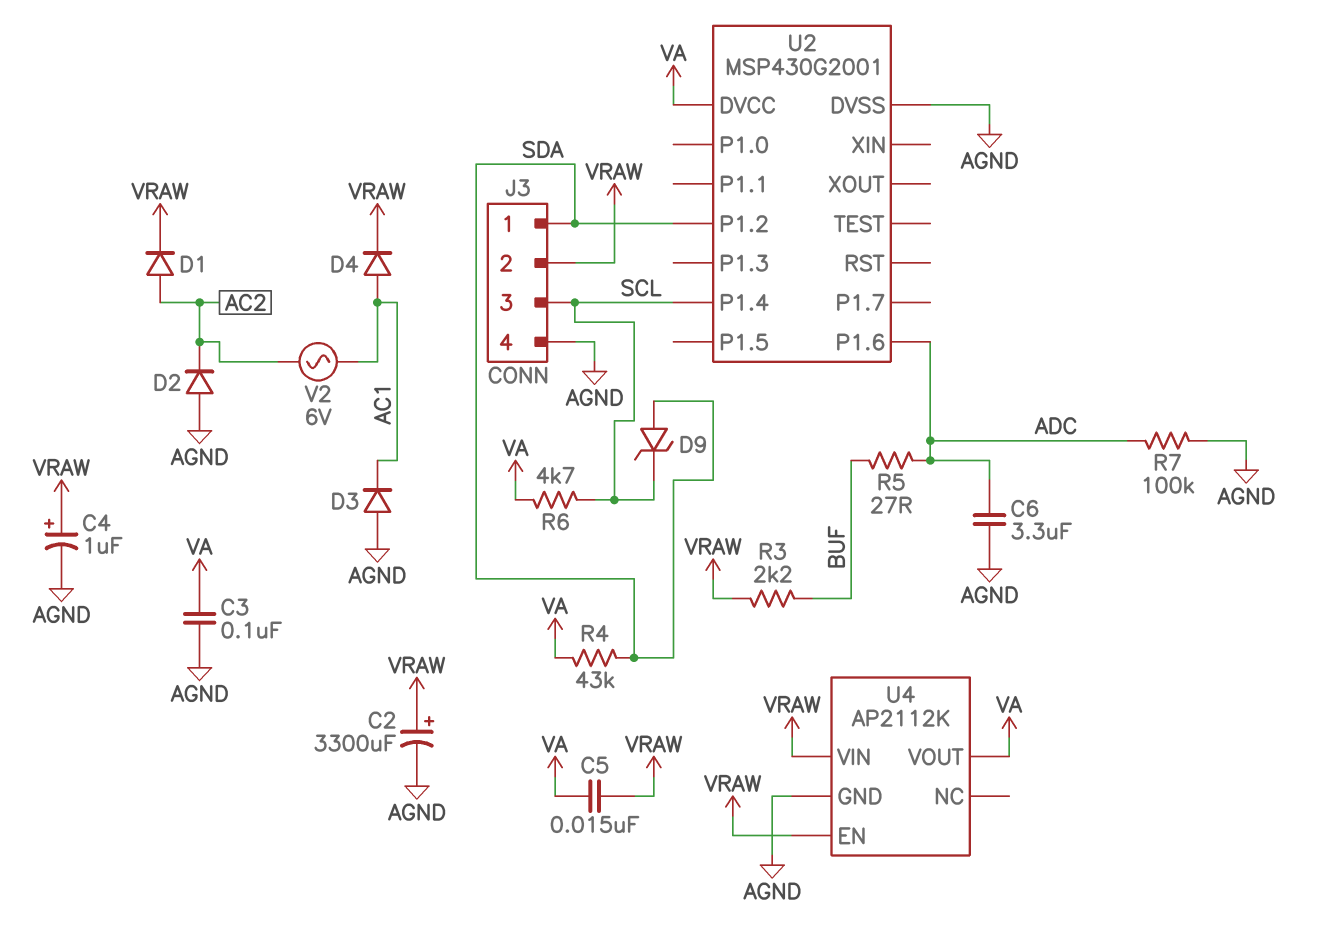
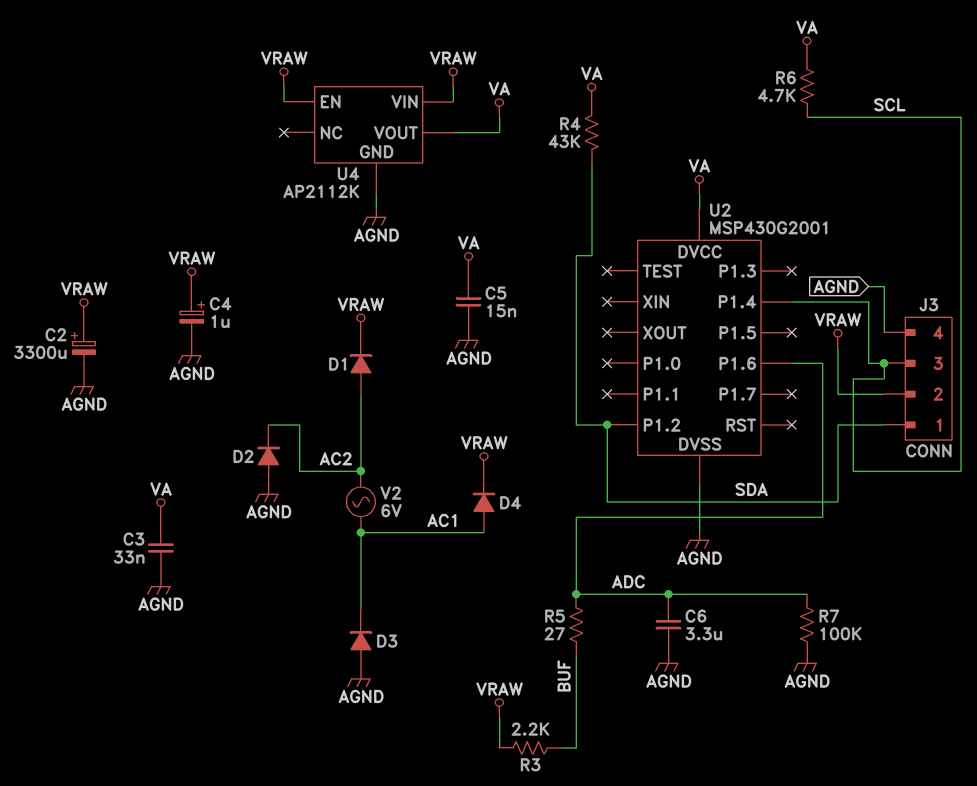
C3: 100nF (AGND, VA) -> 33nF (AGND, VA)
C5: 15nF (VA, VRAW) -> 15nF (AGND, VA)
D9: zener (A SDA, K SCL) -> none

